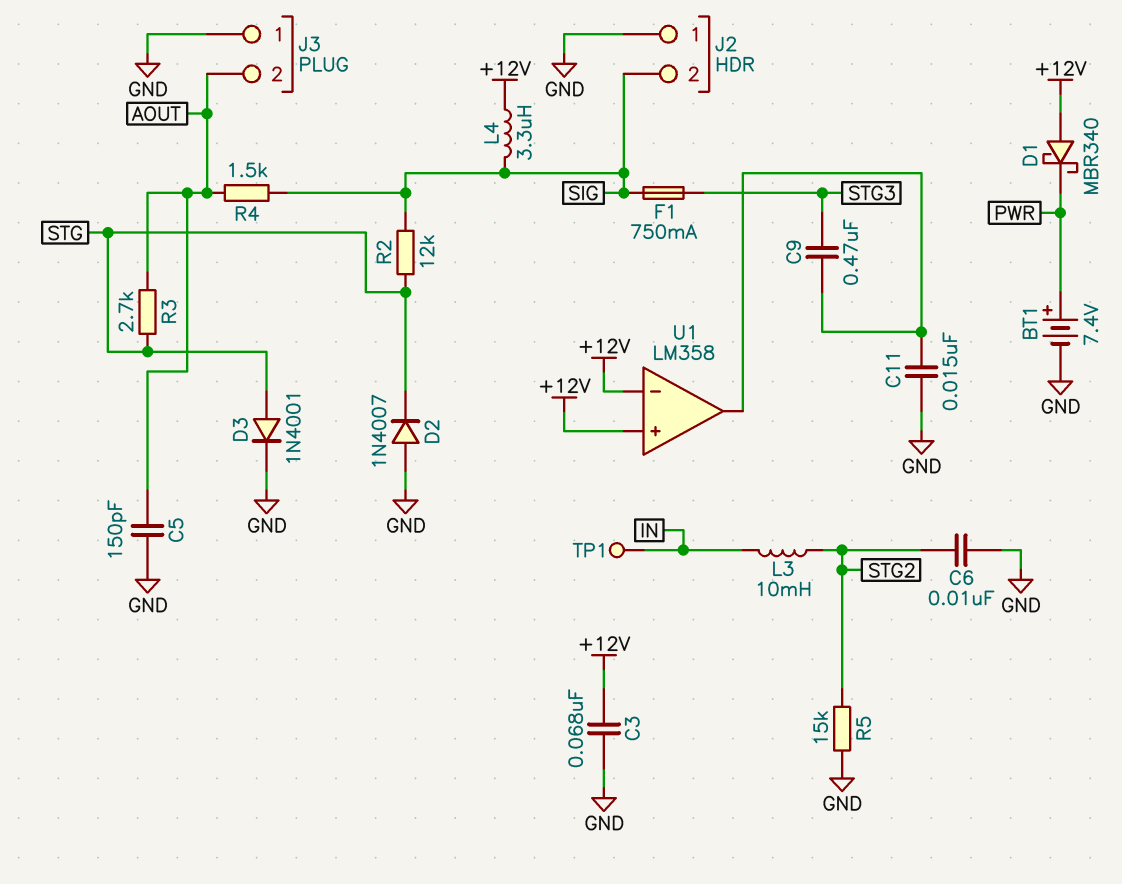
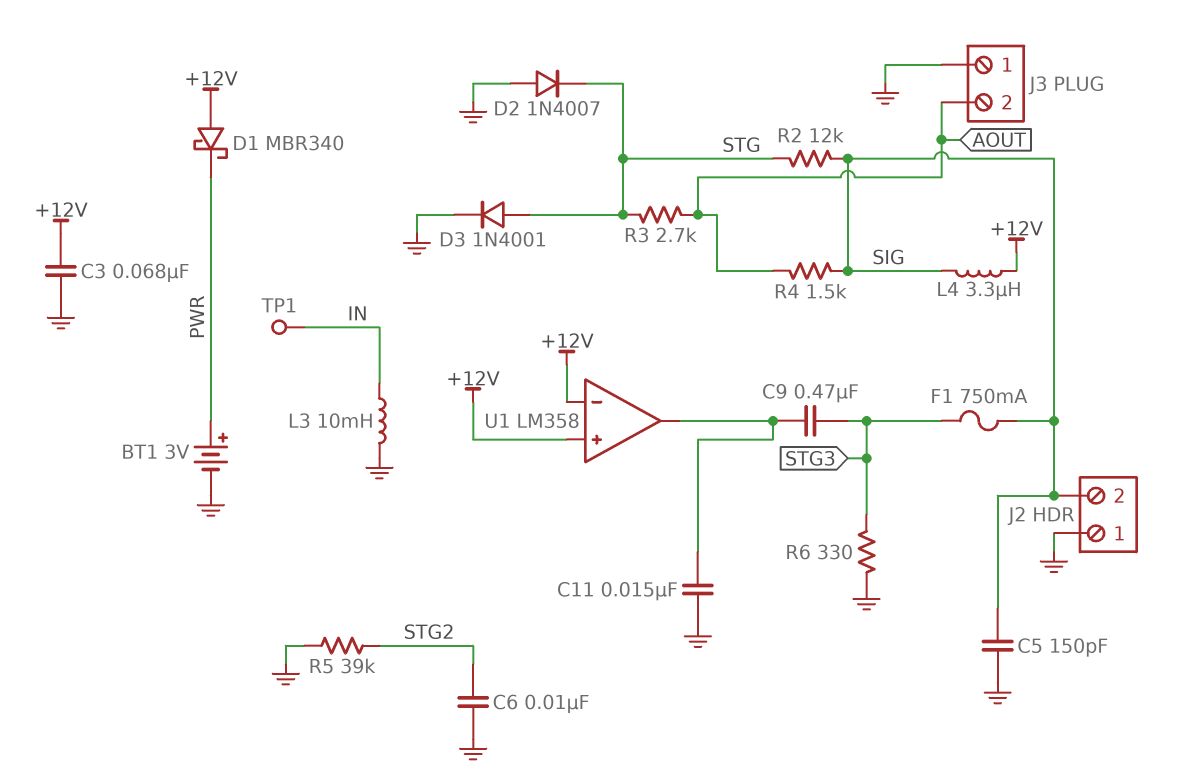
BT1: 7.4V (plus PWR, minus GND) -> 3V (plus PWR, minus GND)
C5: 150pF (AOUT, GND) -> 150pF (GND, SIG)
L3: 10mH (IN, STG2) -> 10mH (GND, IN)
R5: 15k (GND, STG2) -> 39k (GND, STG2)
R6: none -> 330 (GND, STG3)

